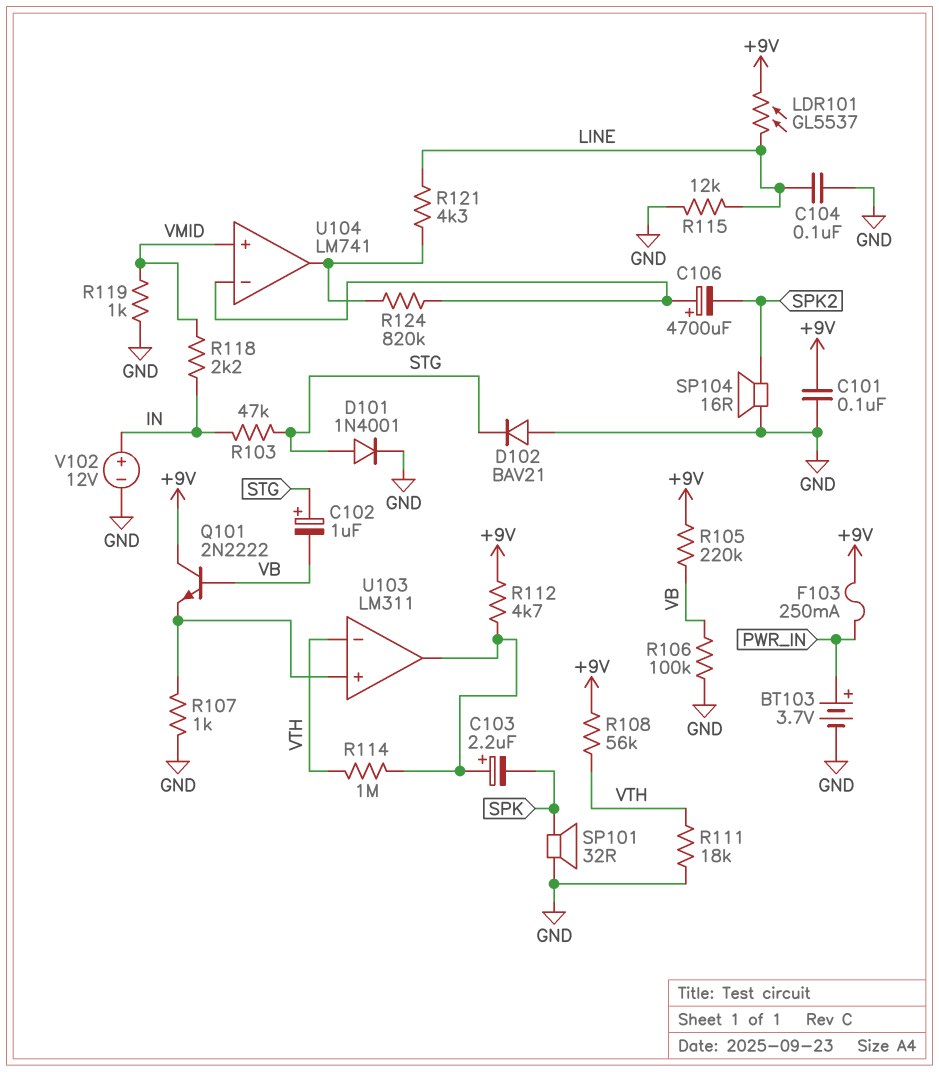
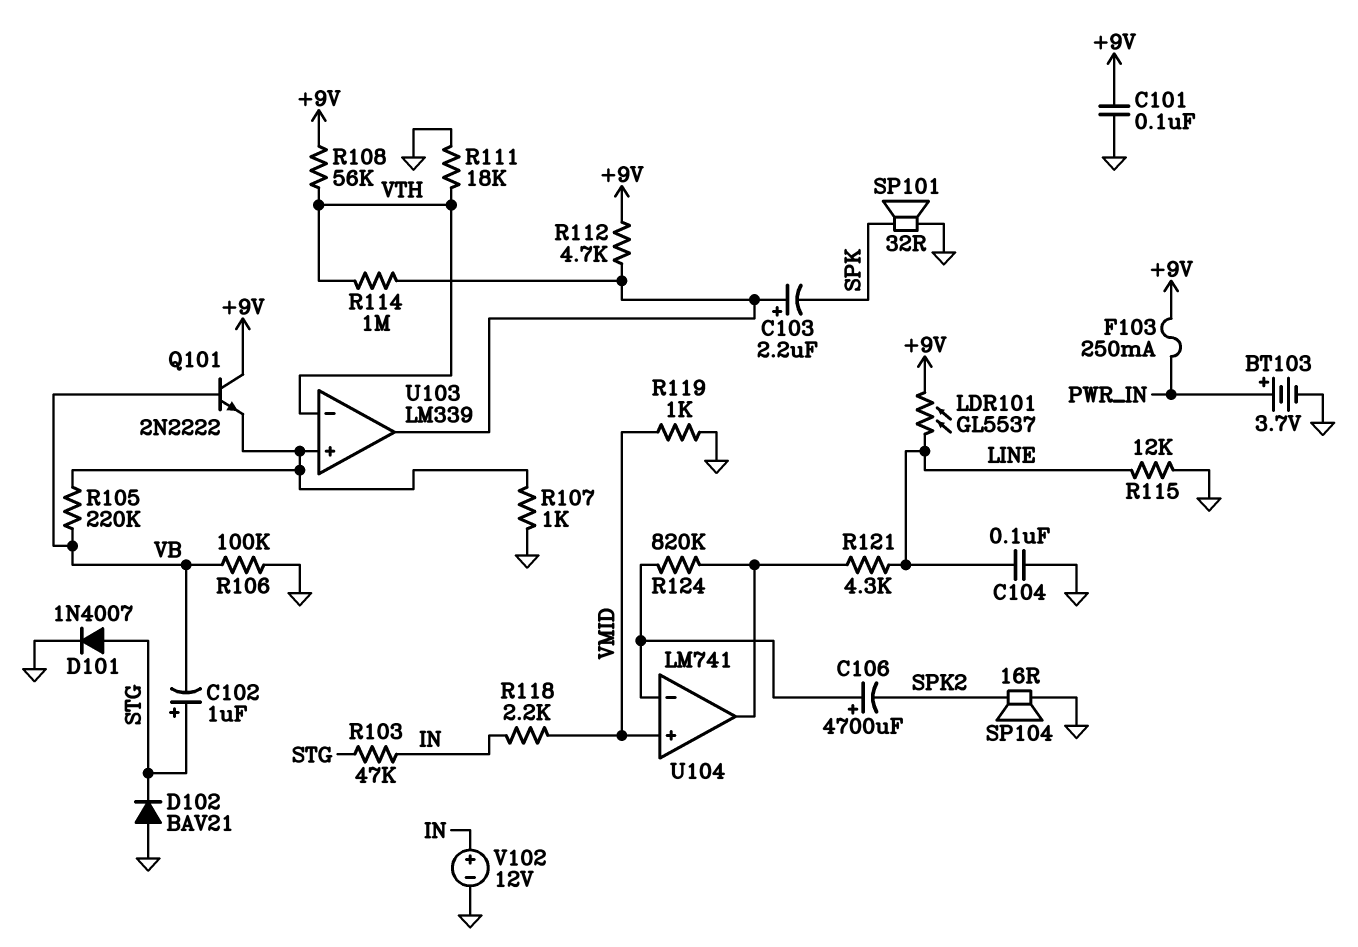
D101: diode 1N4001 (A STG, K GND) -> diode 1N4007 (A STG, K GND)
R105: 220k (+9V, VB) -> 220k (U103/in+, VB)
U103: LM311 -> LM339

